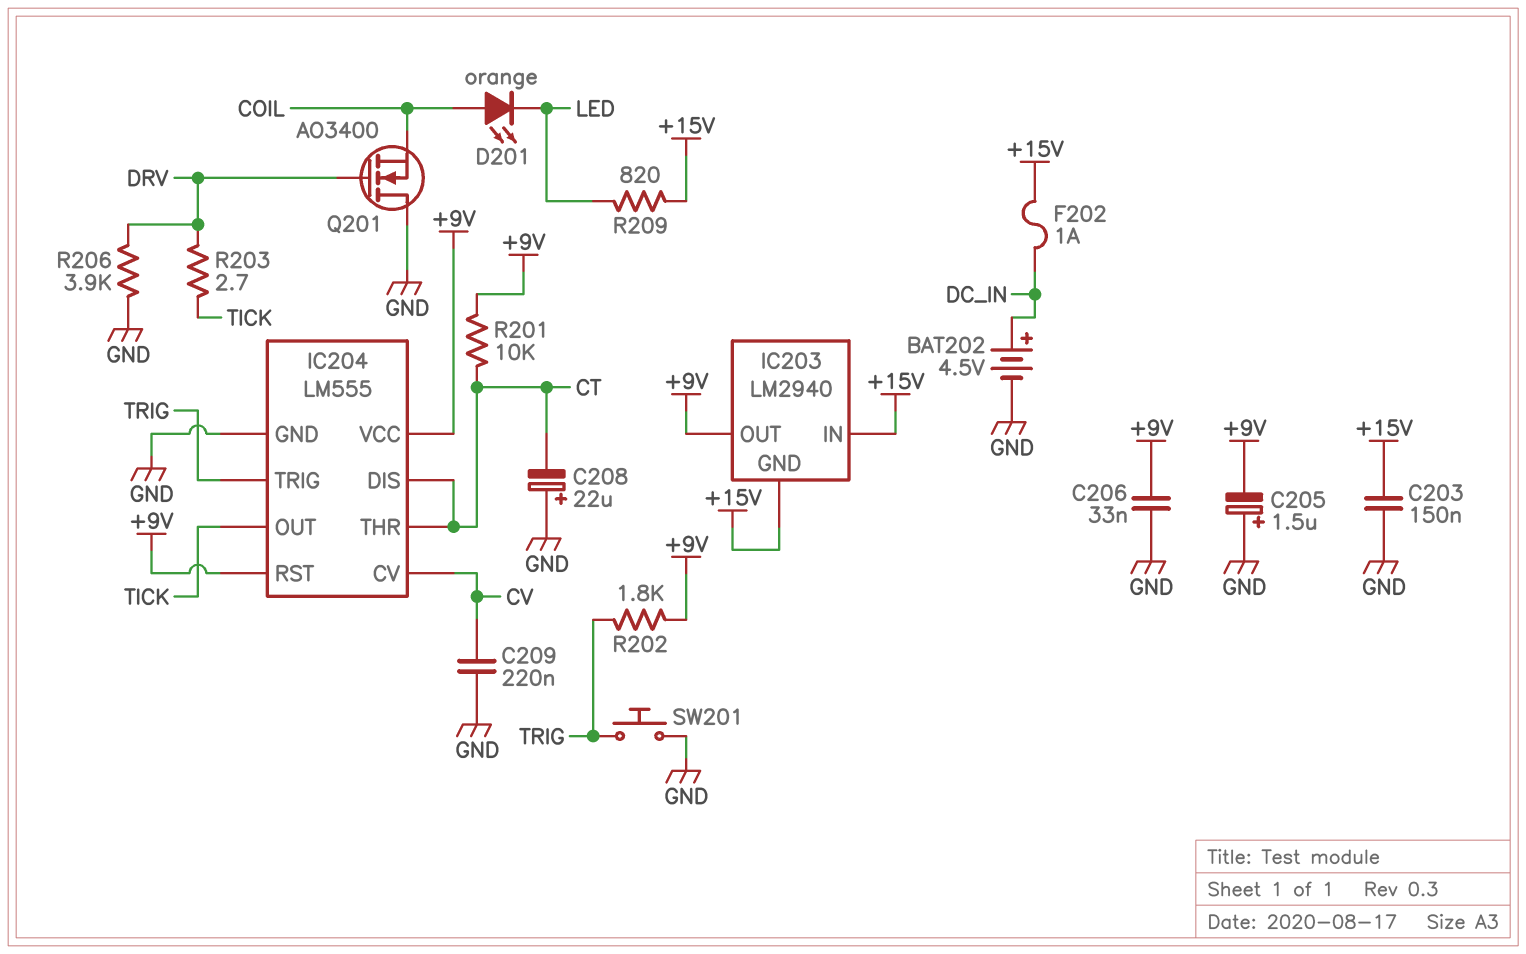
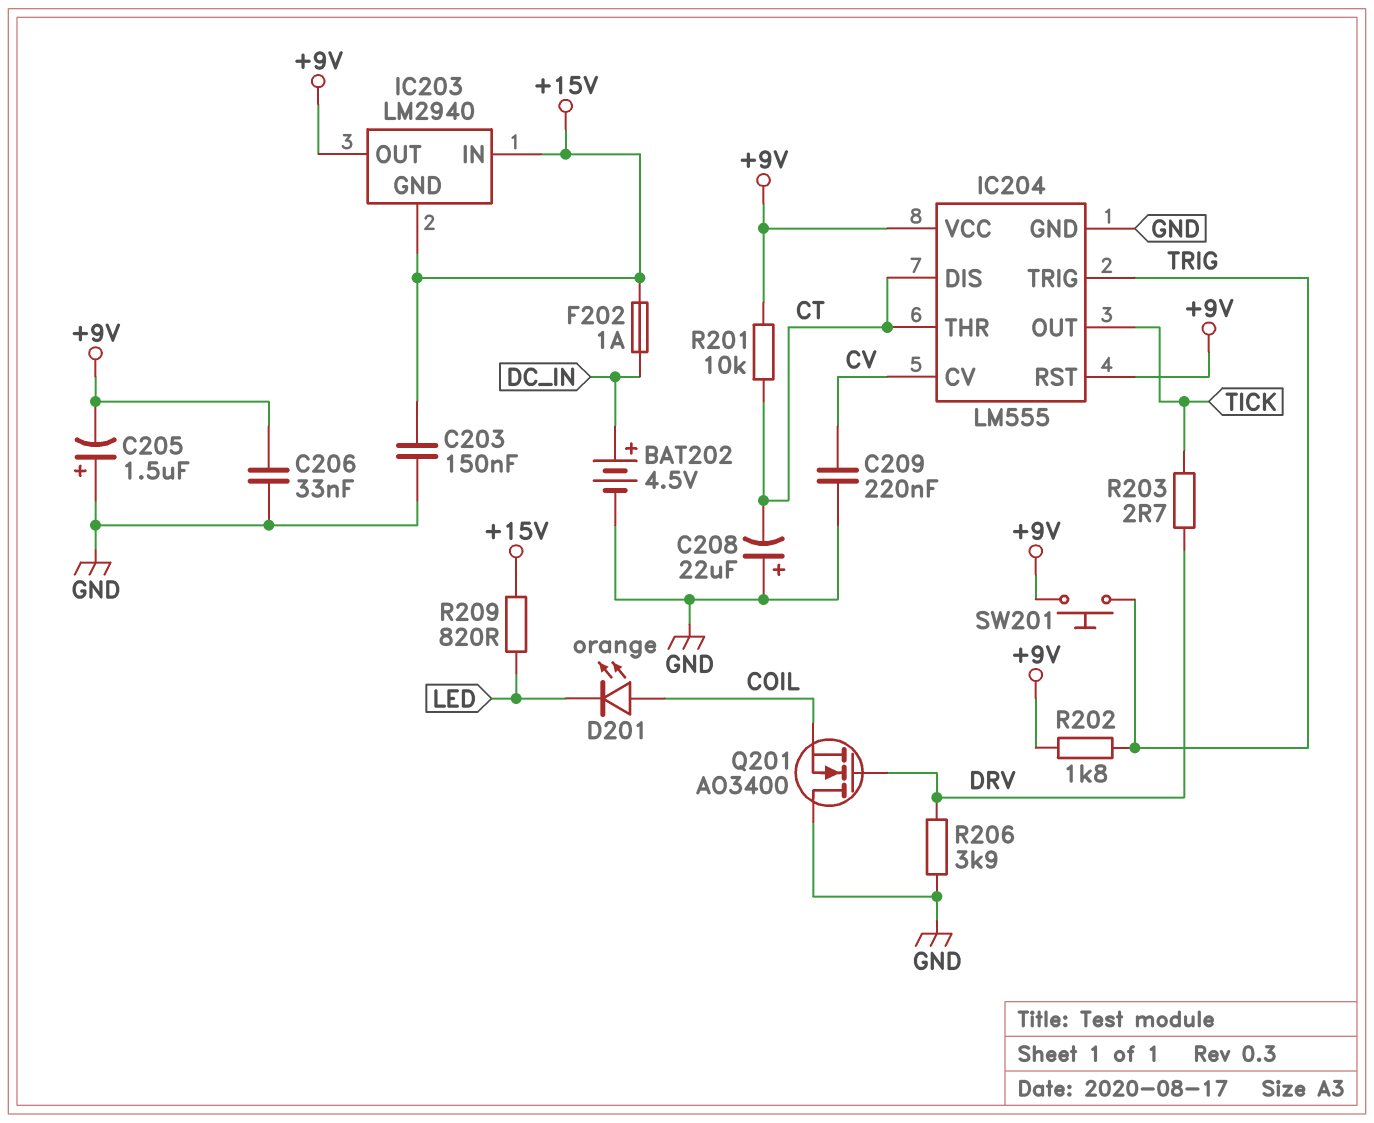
SW201: button (GND, TRIG) -> button (+9V, TRIG)

